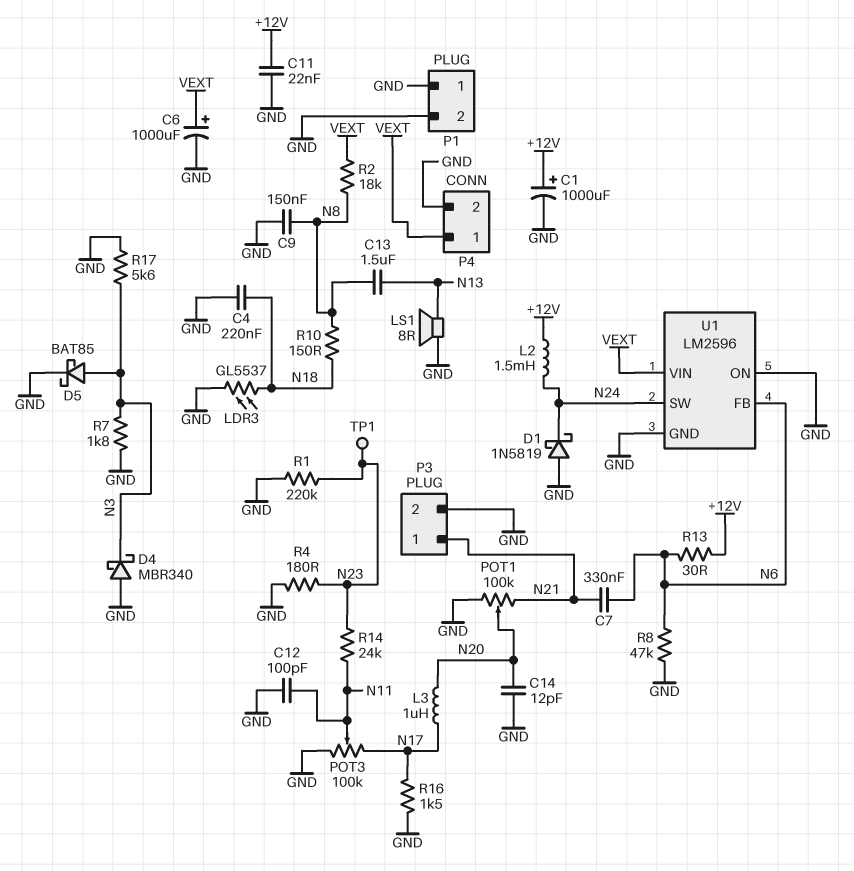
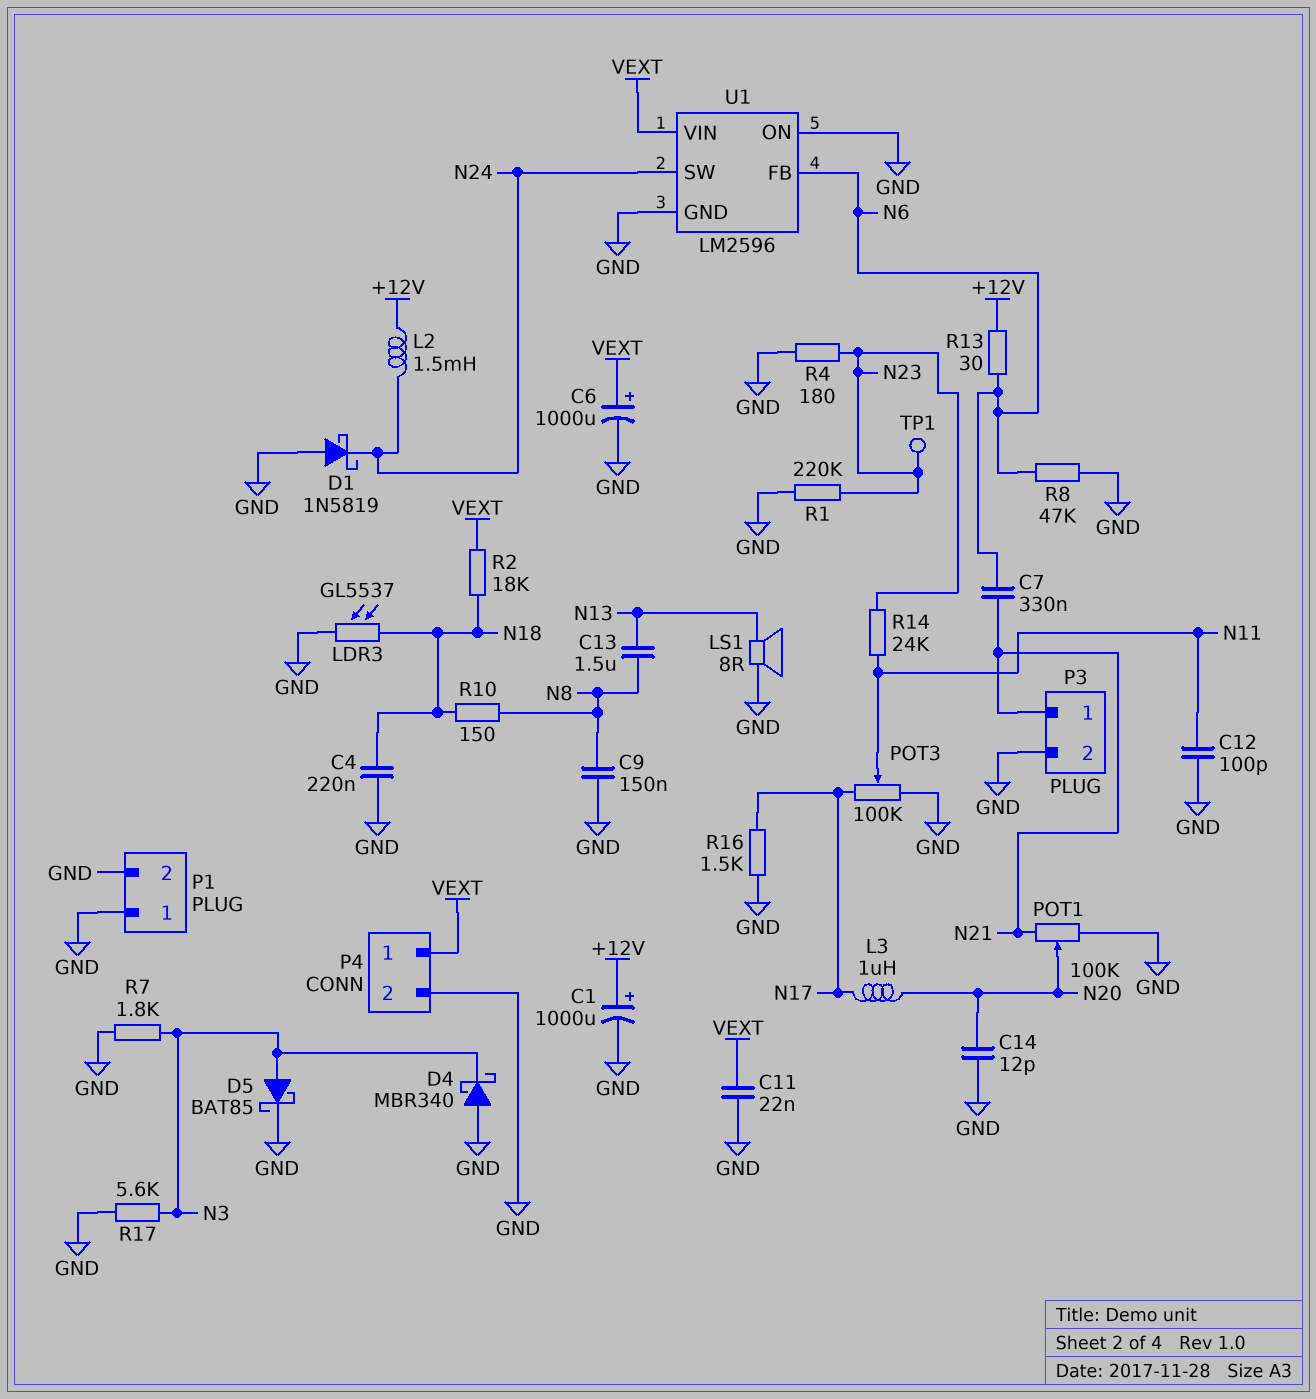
C11: 22nF (+12V, GND) -> 22nF (GND, VEXT)
R2: 18k (N8, VEXT) -> 18k (N18, VEXT)

